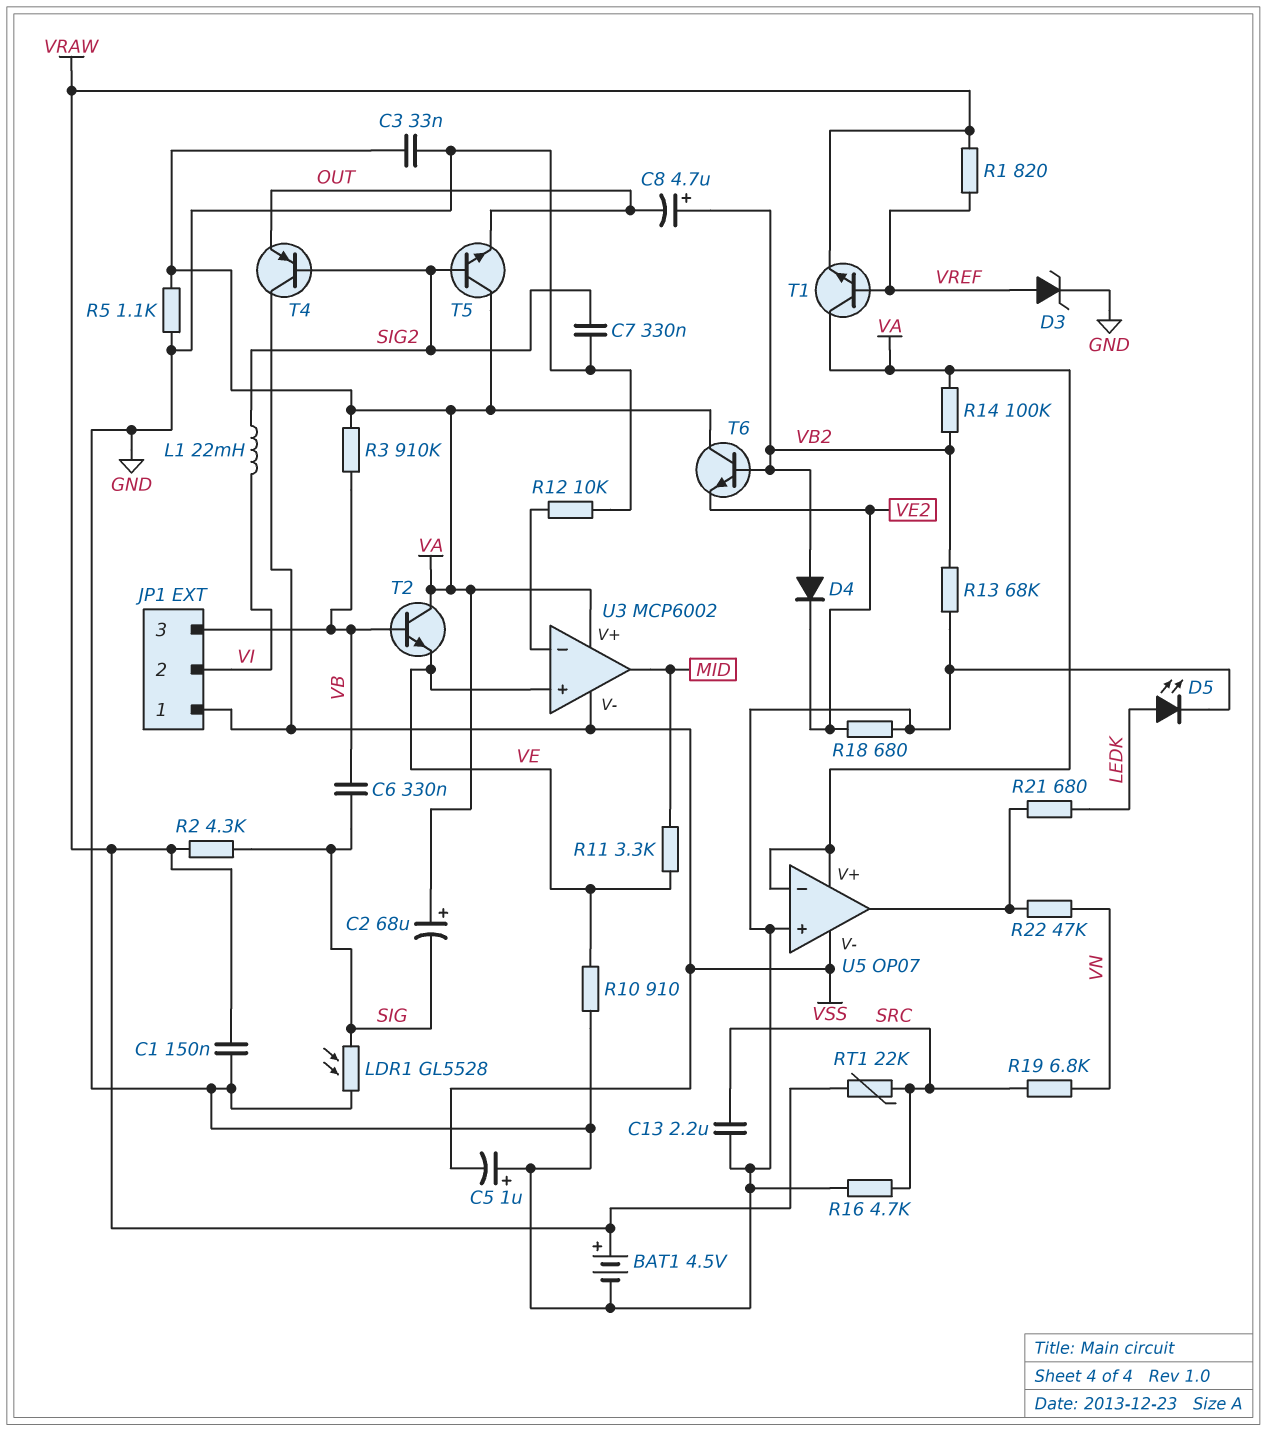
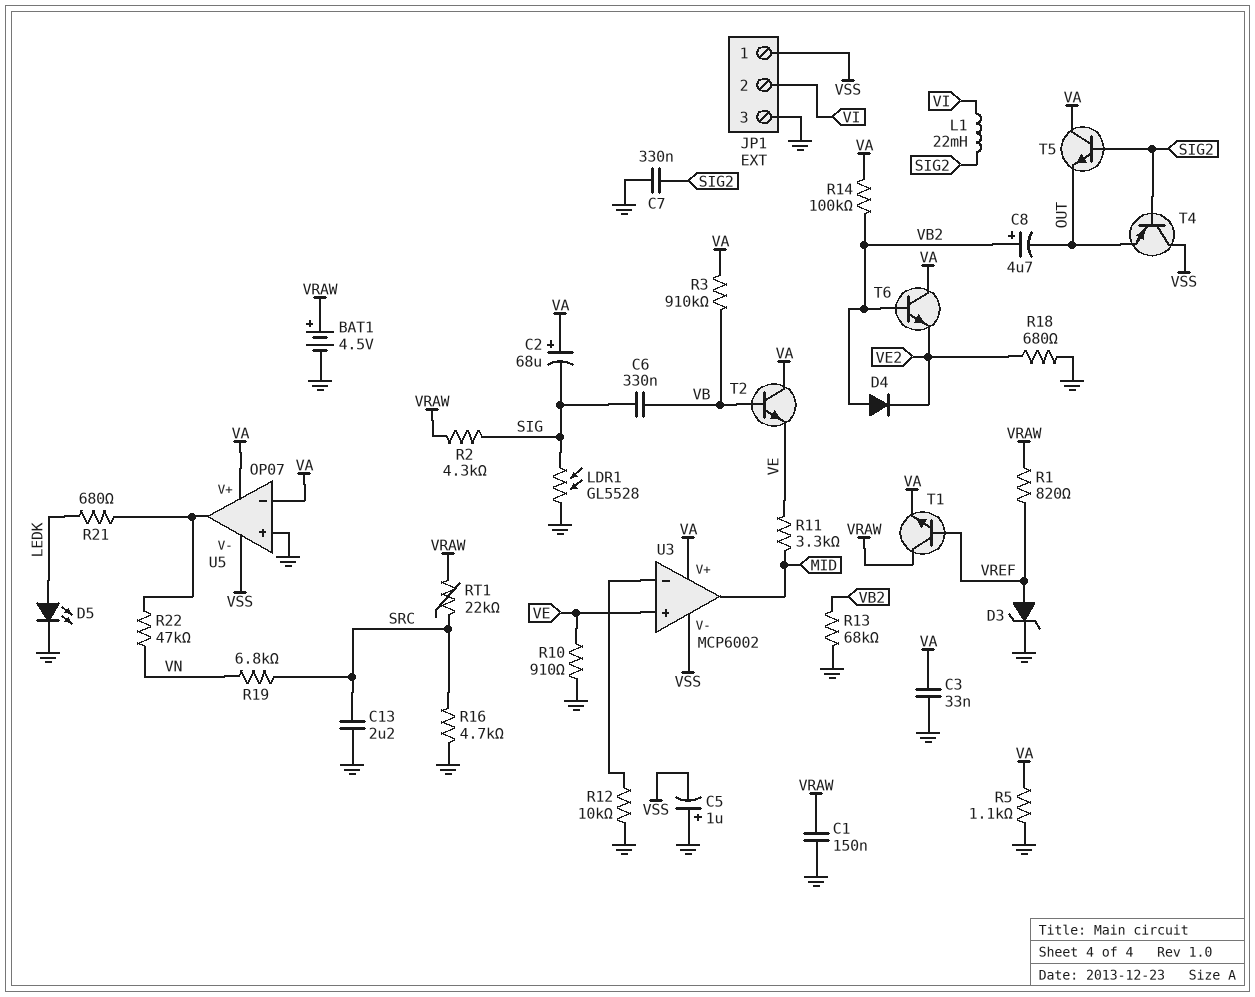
JP1 pin 3: VB -> GND
T1: NPN (B VREF, C VA, E VRAW) -> NPN (B VREF, C VRAW, E VA)

